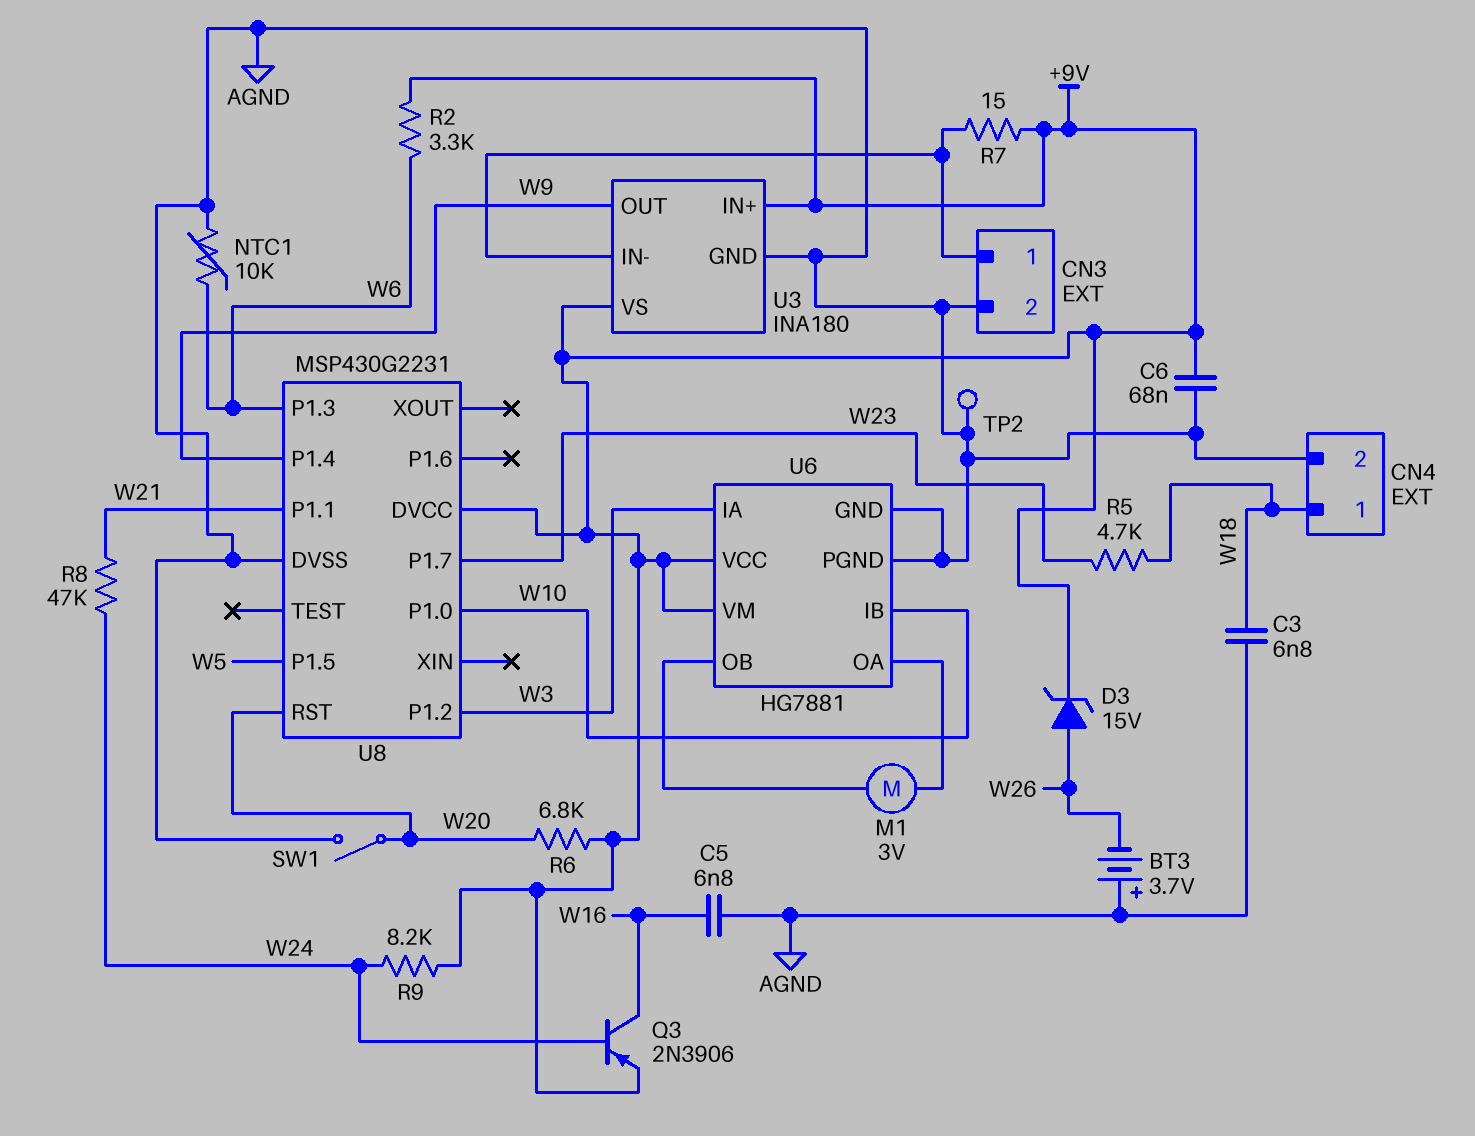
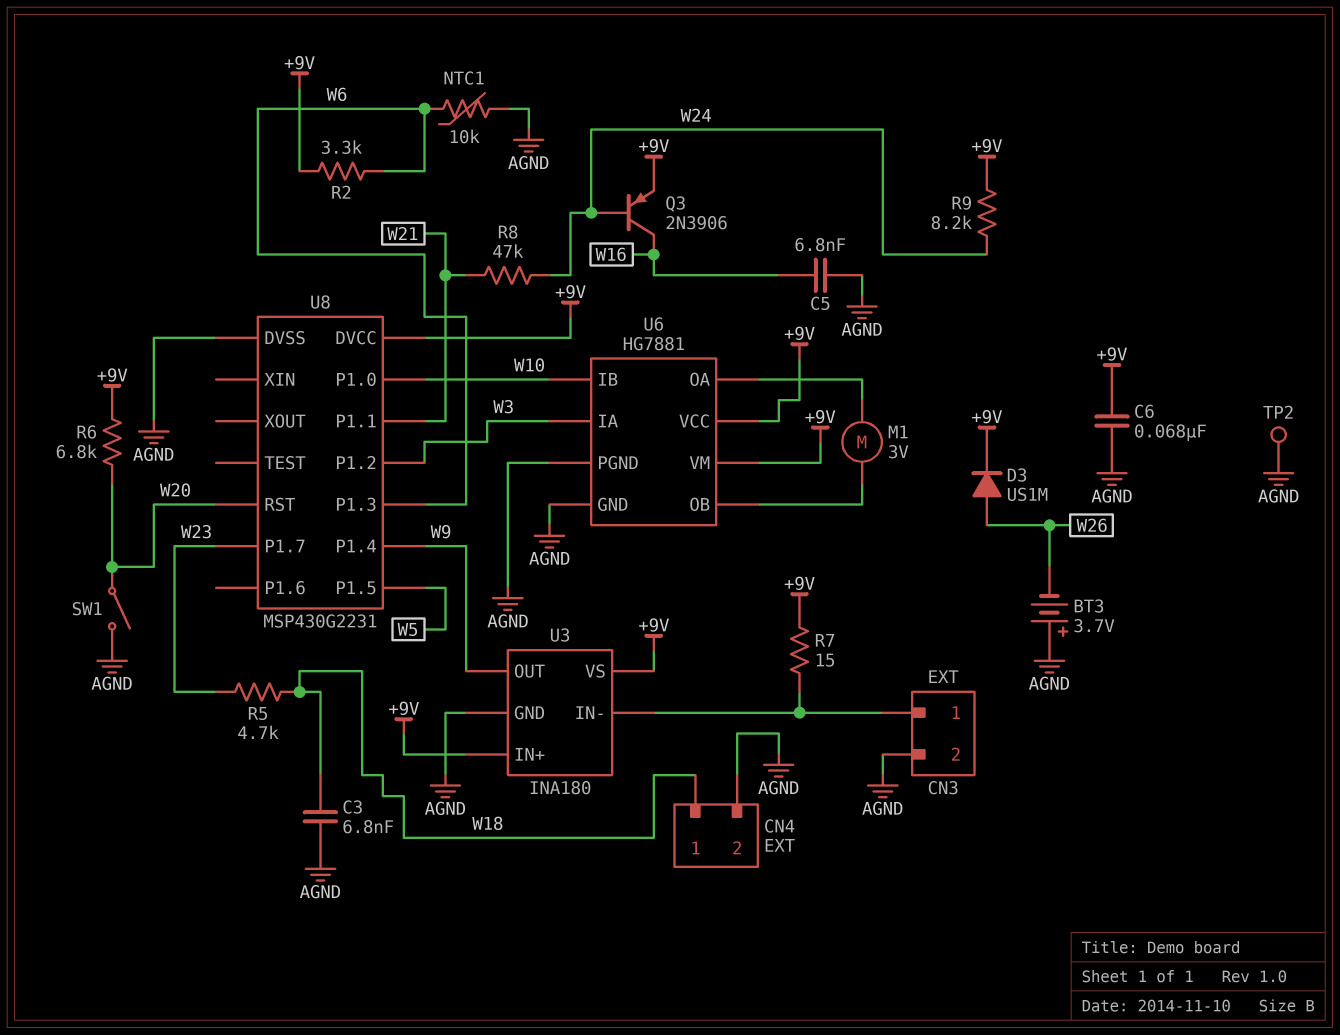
D3: zener 15V (A W26, K +9V) -> diode US1M (A W26, K +9V)

